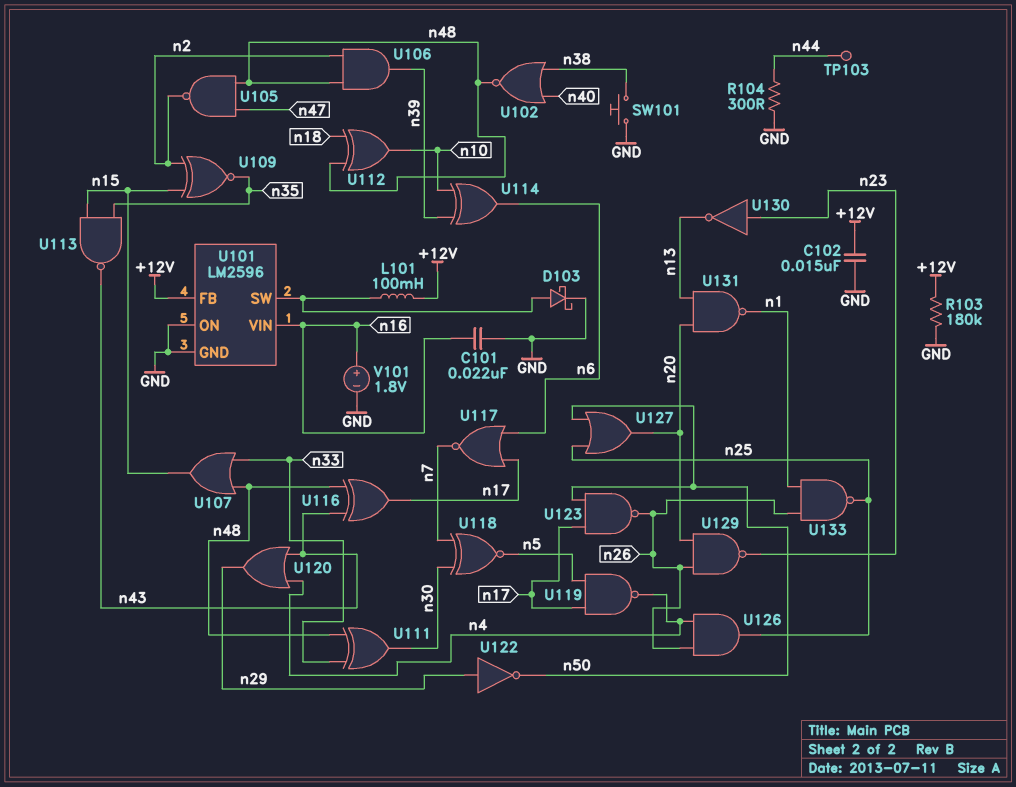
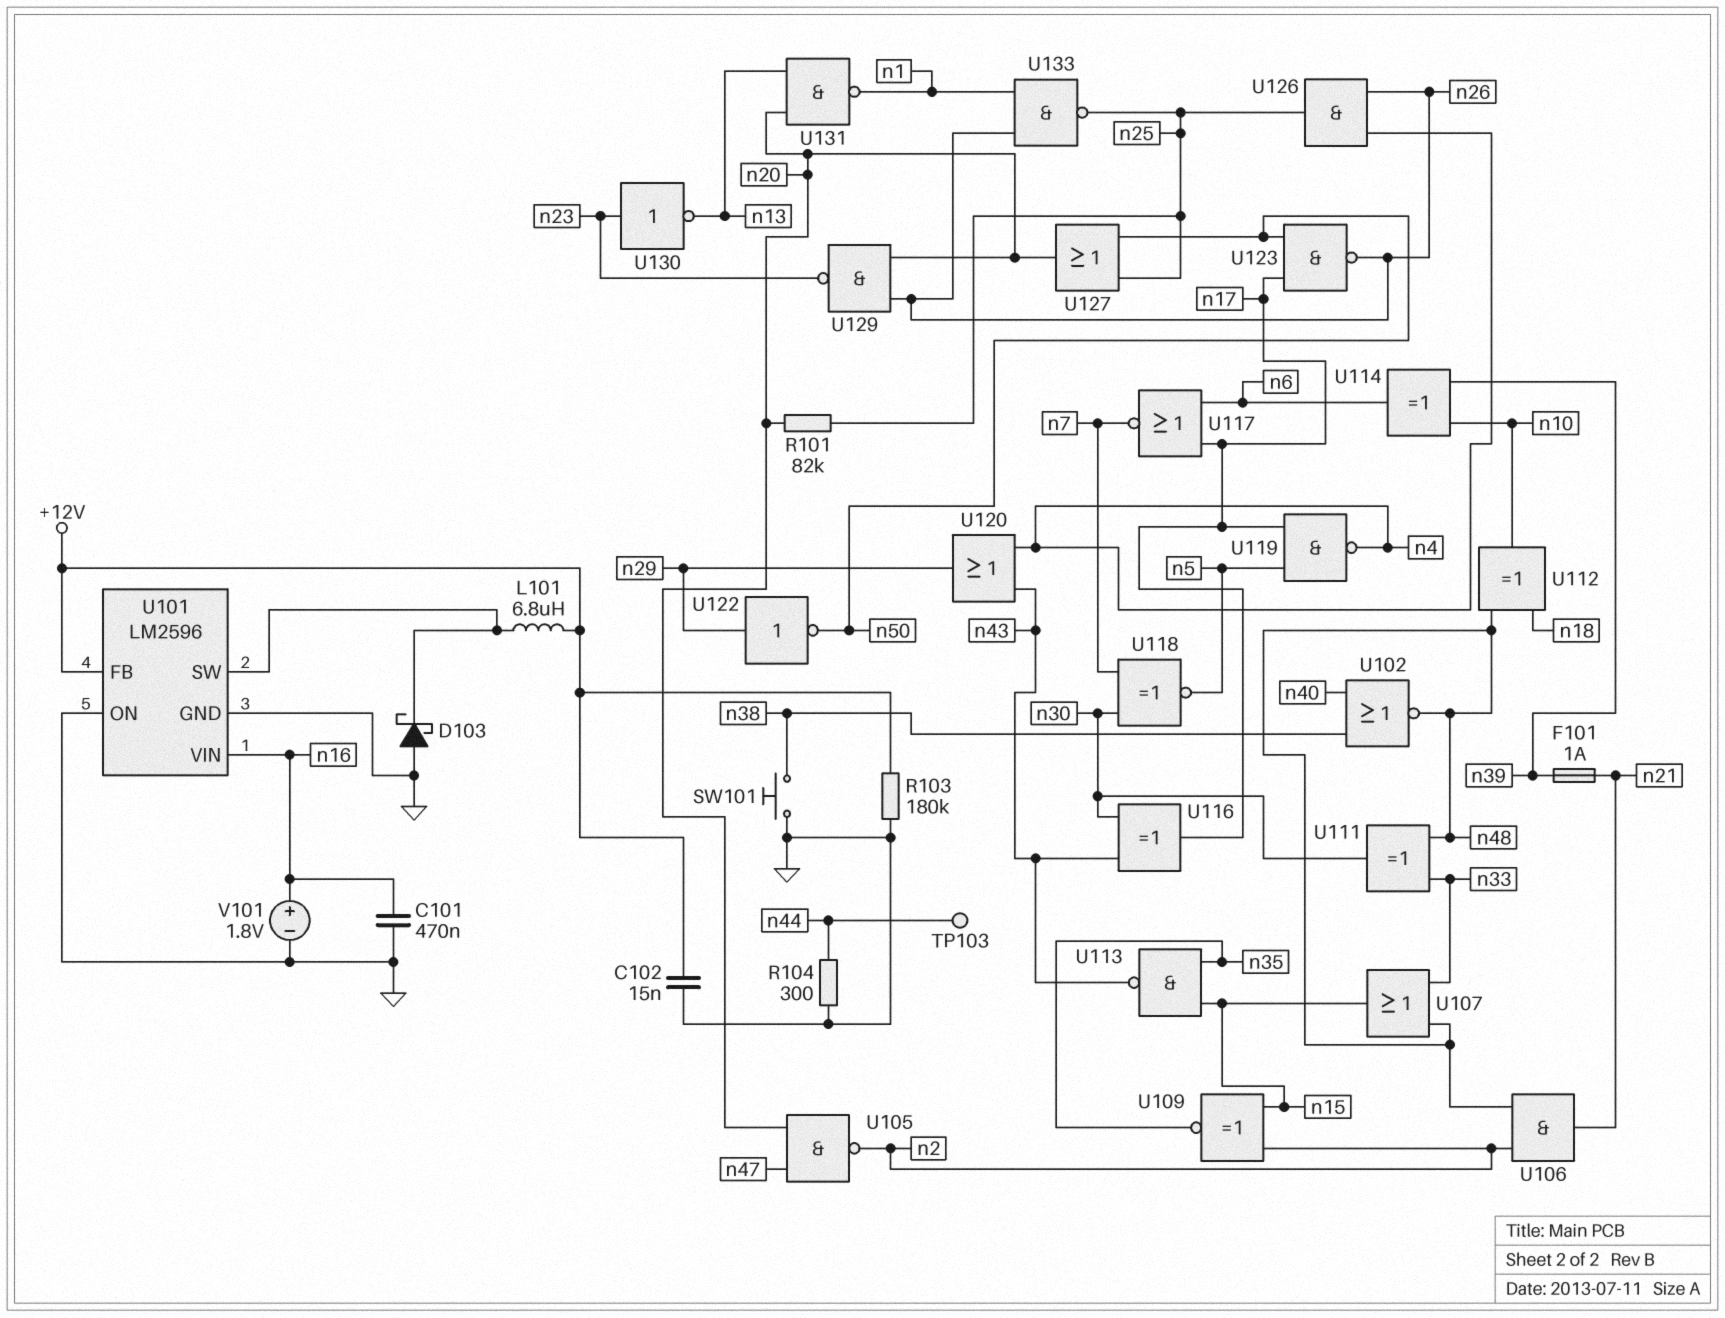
C101: 22nF (GND, n16) -> 470nF (GND, n16)
D103: schottky (A U101/SW, K GND) -> schottky (A GND, K U101/SW)
F101: none -> 1A (n21, n39)
L101: 100mH (+12V, U101/SW) -> 6.8uH (+12V, U101/SW)
R101: none -> 82k (n20, n25)
U105: NAND (in n47, in n48, out n2) -> NAND (in n20, in n47, out n2)
U106: AND (in n2, in n48, out n39) -> AND (in n2, in n48, out n21)
U116: XOR (in n43, in n48, out n17) -> XOR (in n30, in n43, out n17)

